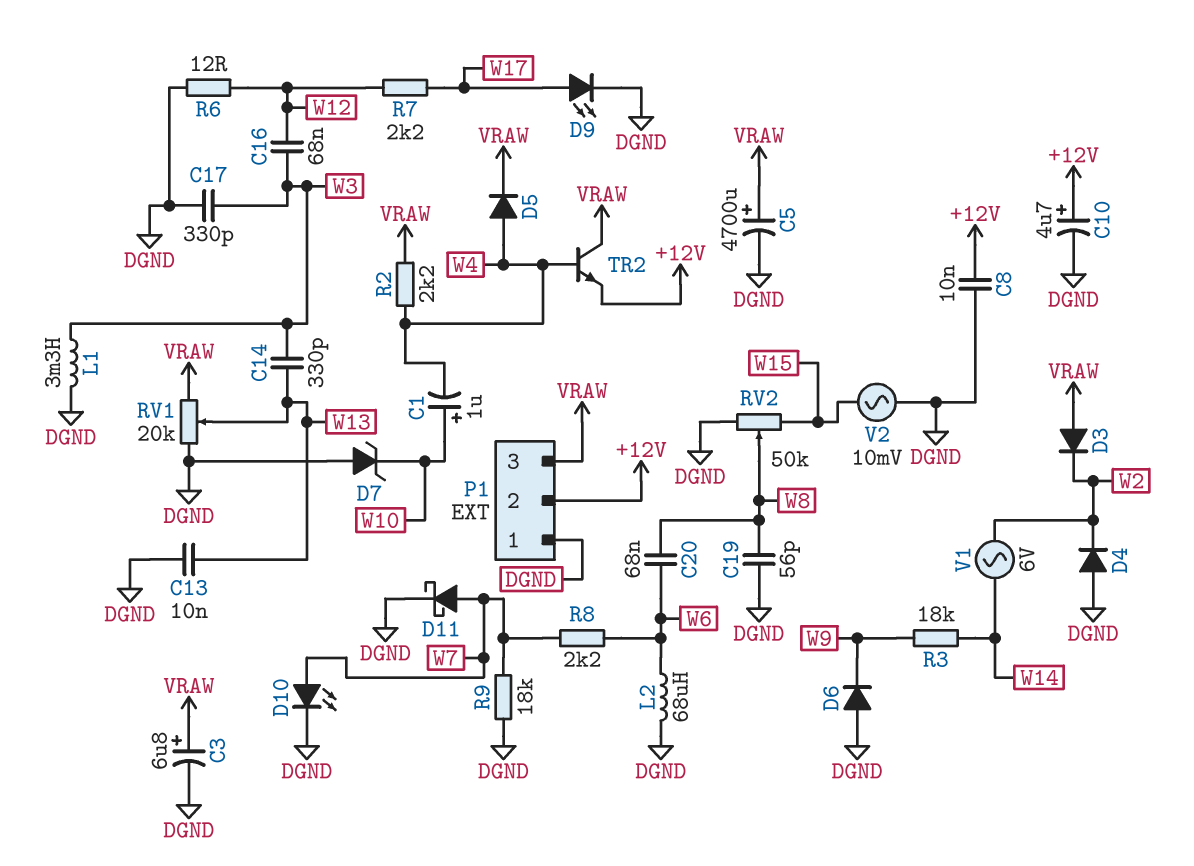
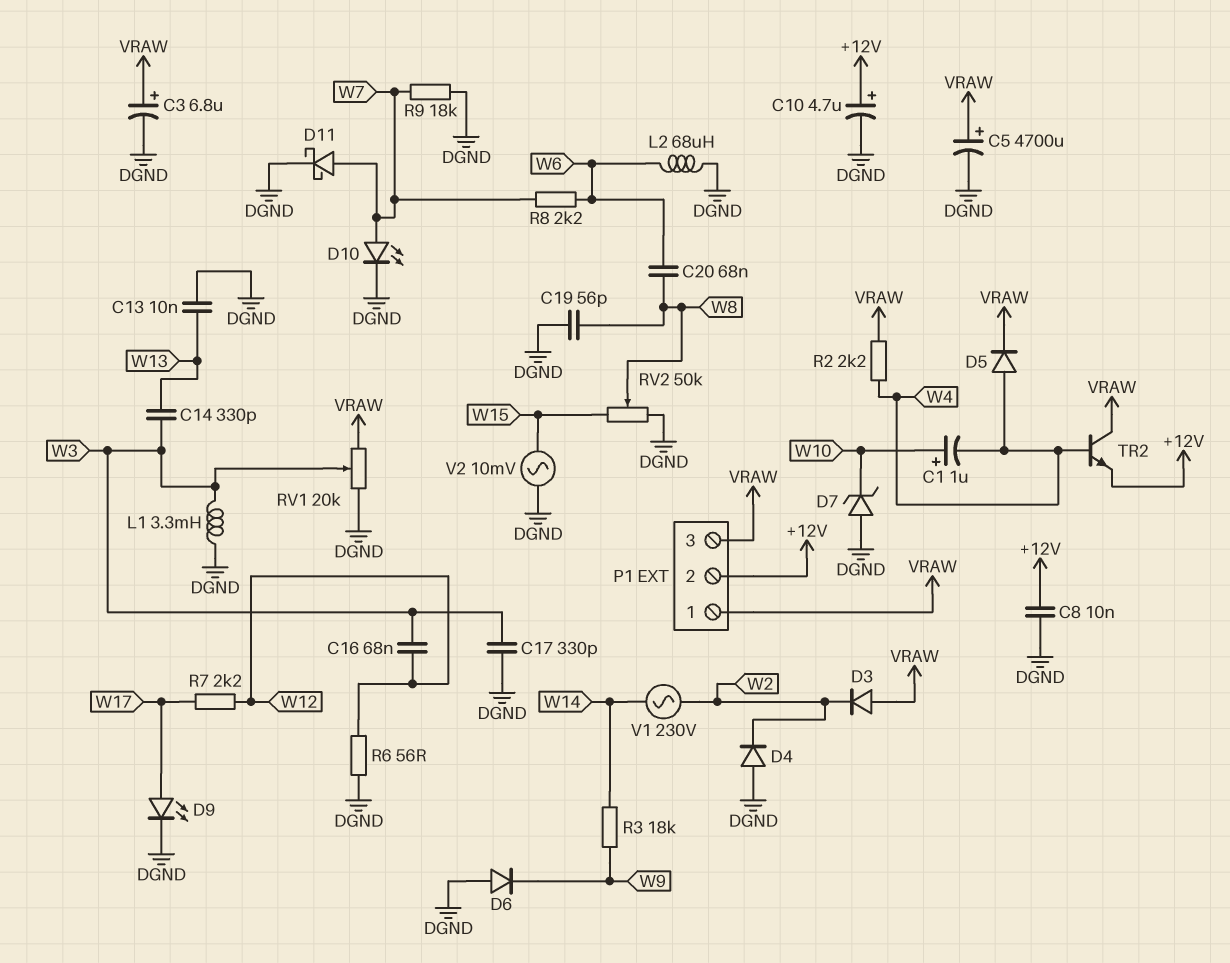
P1 pin 1: DGND -> VRAW
R6: 12 (DGND, W12) -> 56 (DGND, W12)
RV1: 20k (DGND, VRAW, wiper W13) -> 20k (DGND, VRAW, wiper W3)
V1: AC 6V (W2, W14) -> AC 230V (W2, W14)

